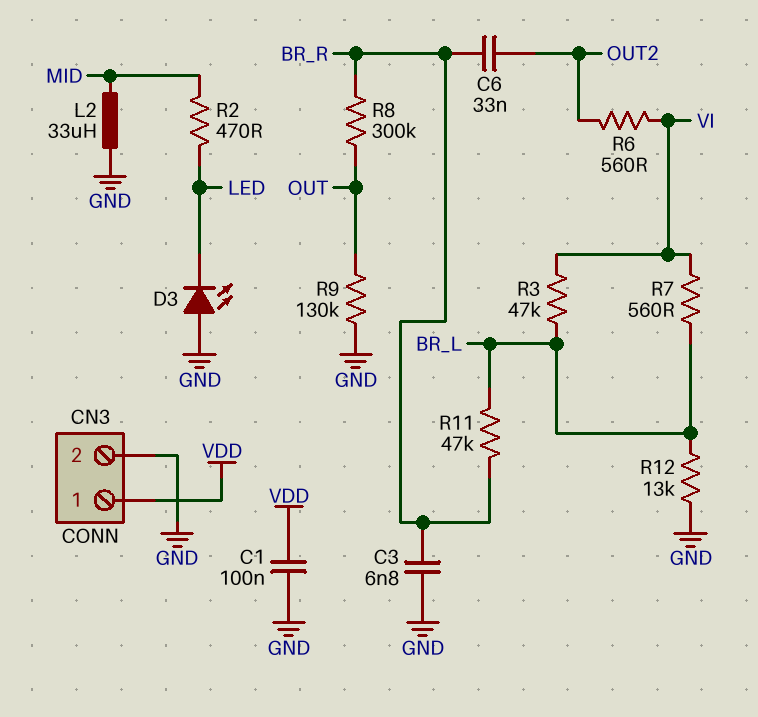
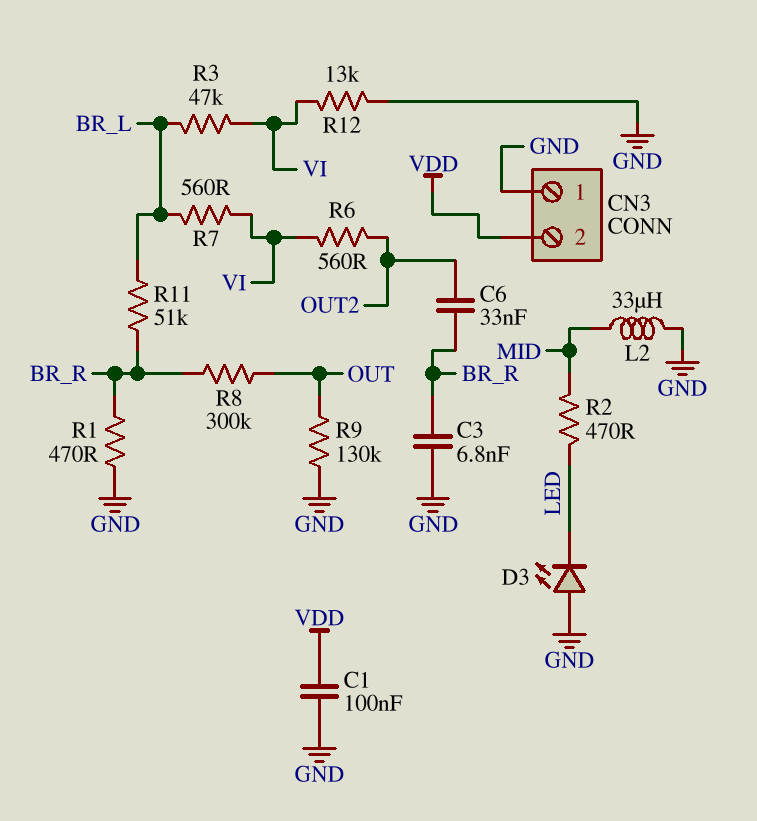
CN3 pin 1: VDD -> GND
CN3 pin 2: GND -> VDD
R1: none -> 470 (BR_R, GND)
R11: 47k (BR_L, BR_R) -> 51k (BR_L, BR_R)
R12: 13k (BR_L, GND) -> 13k (GND, VI)

